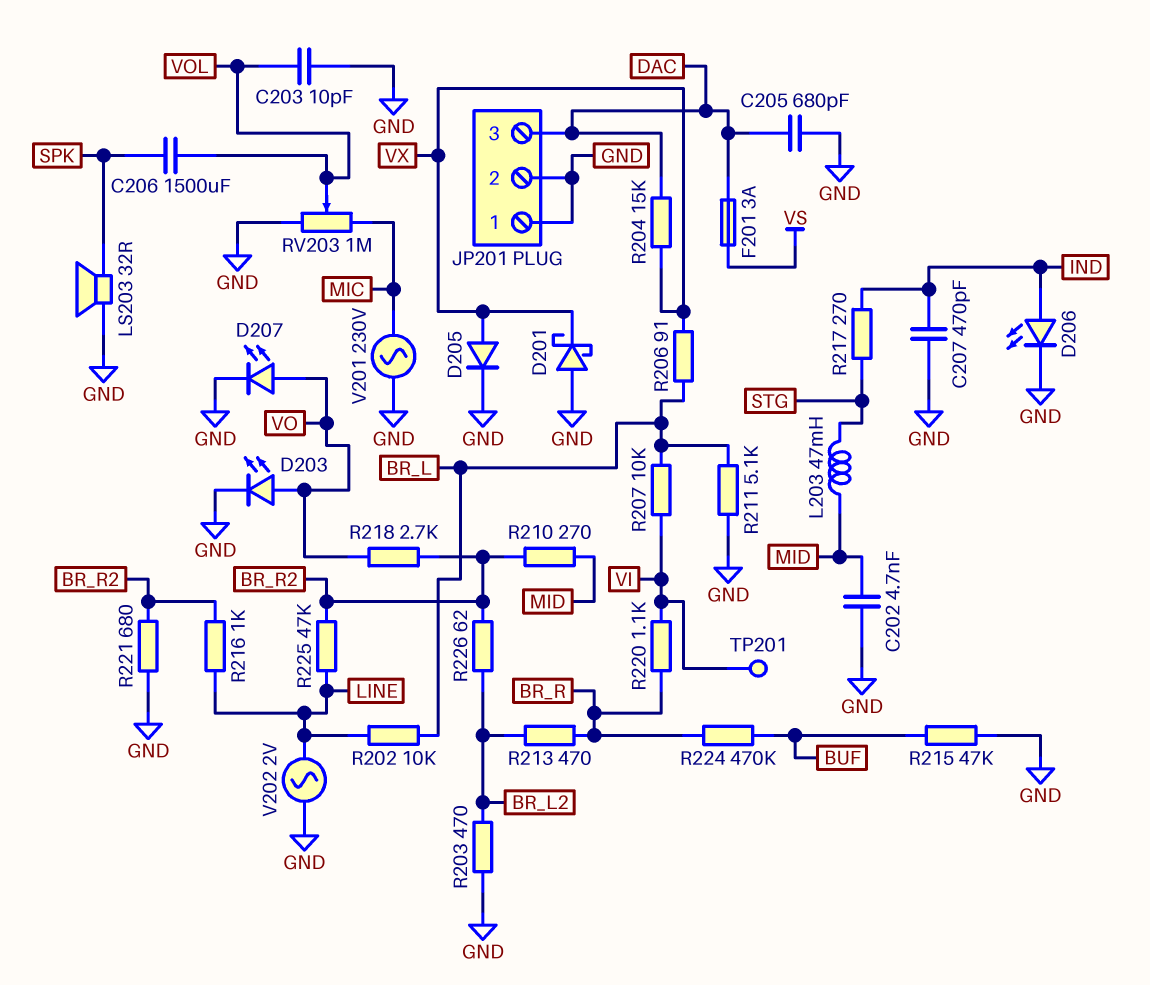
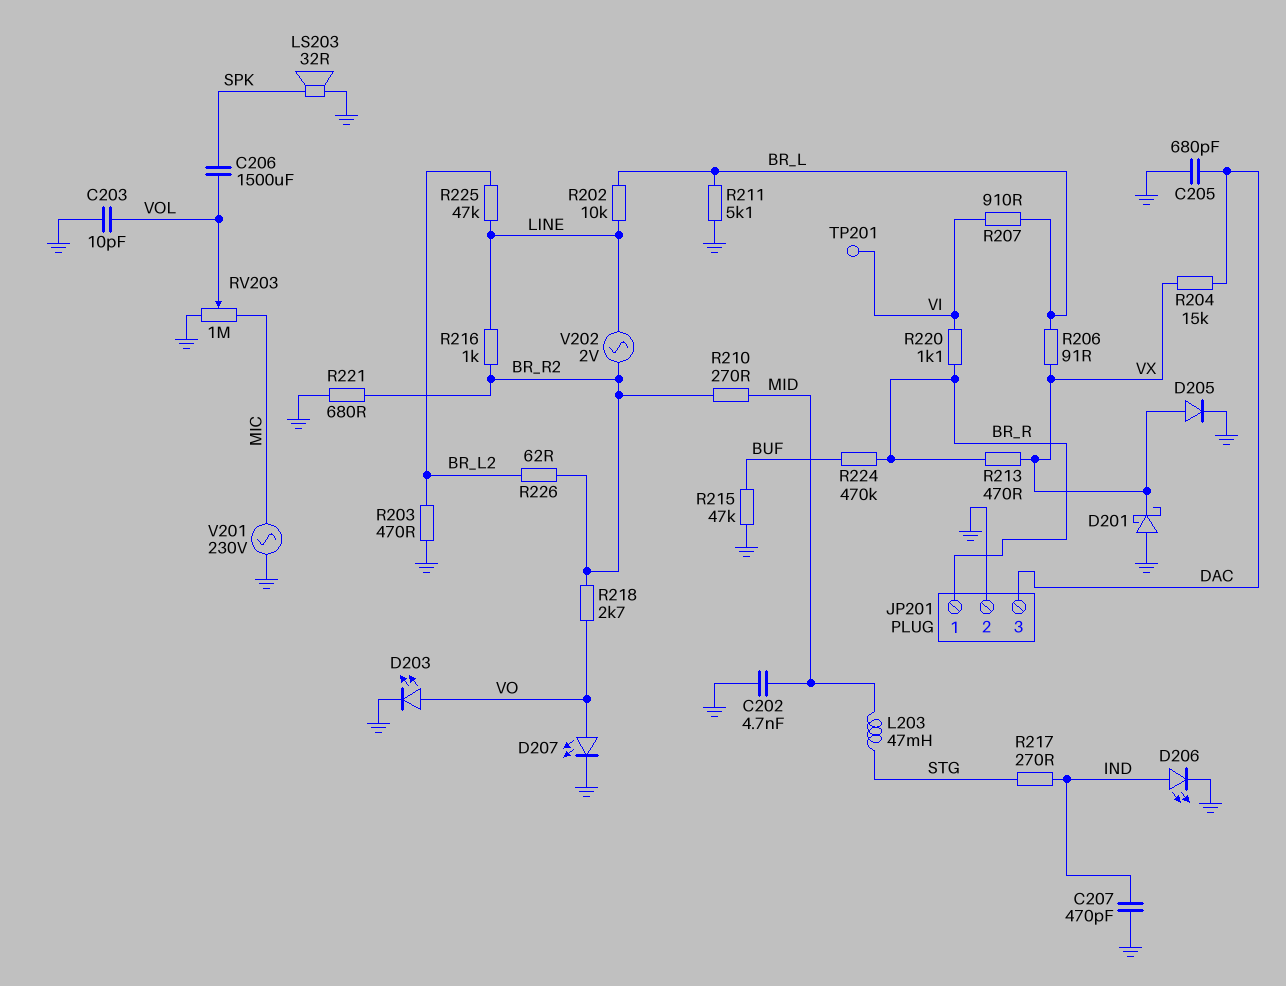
F201: 3A (DAC, VS) -> none
JP201 pin 1: GND -> BR_R
R207: 10k (BR_L, VI) -> 910 (BR_L, VI)
R213: 470 (BR_L2, BR_R) -> 470 (BR_R, VX)
R225: 47k (BR_R2, LINE) -> 47k (BR_L2, LINE)
V202: AC 2V (GND, LINE) -> AC 2V (BR_R2, LINE)

